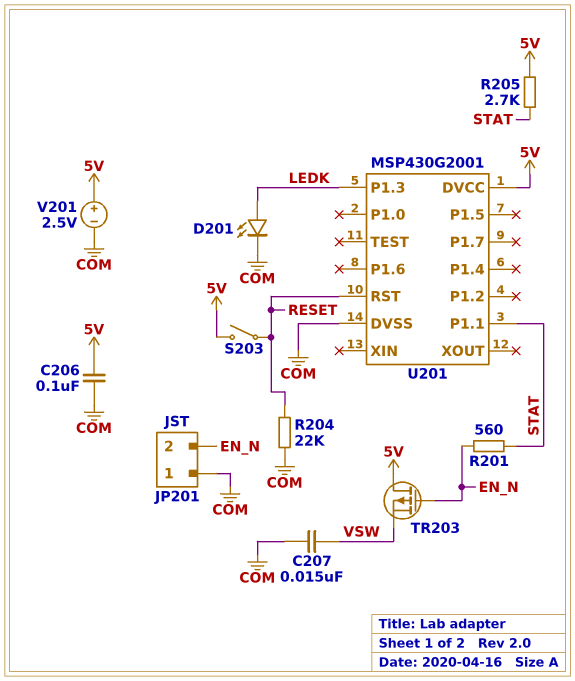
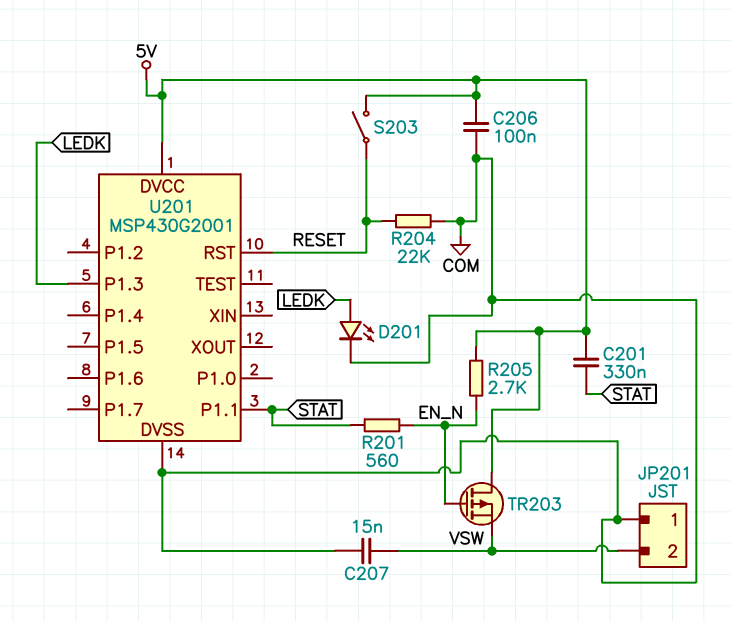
C201: none -> 330nF (5V, STAT)
JP201 pin 2: EN_N -> VSW
R205: 2.7k (5V, STAT) -> 2.7k (5V, EN_N)
V201: 2.5V (plus 5V, minus COM) -> none

